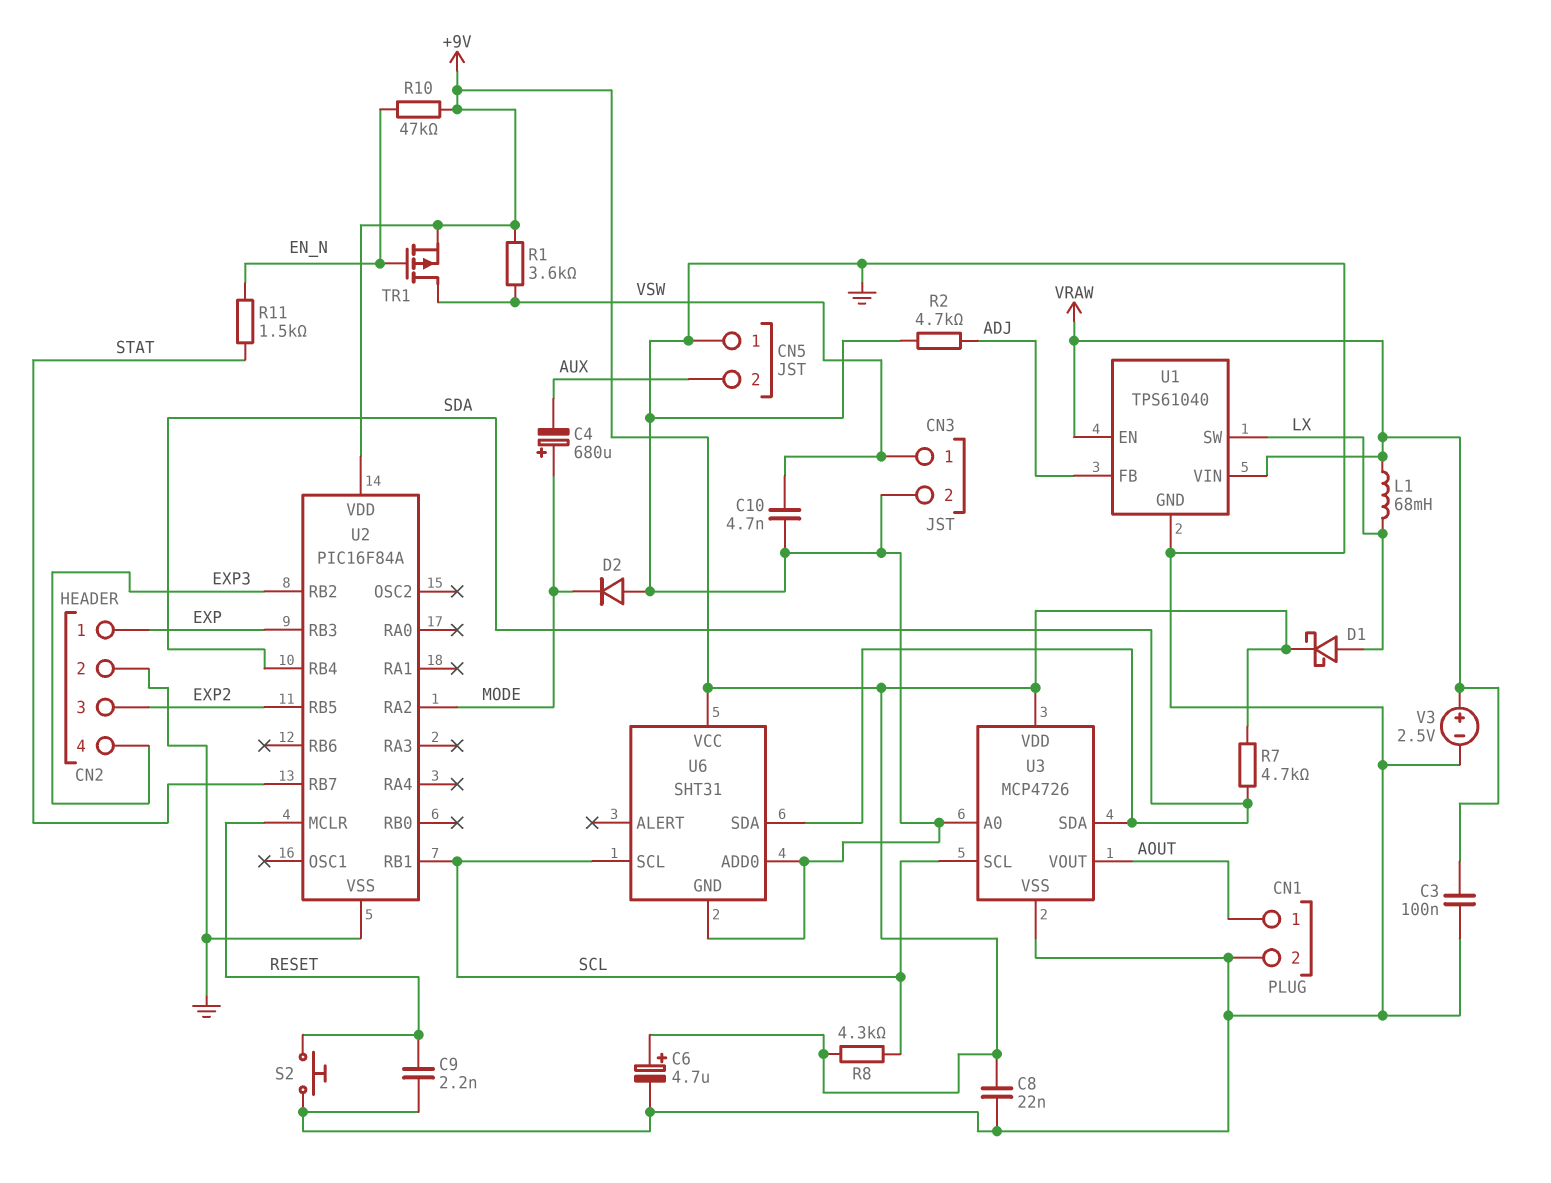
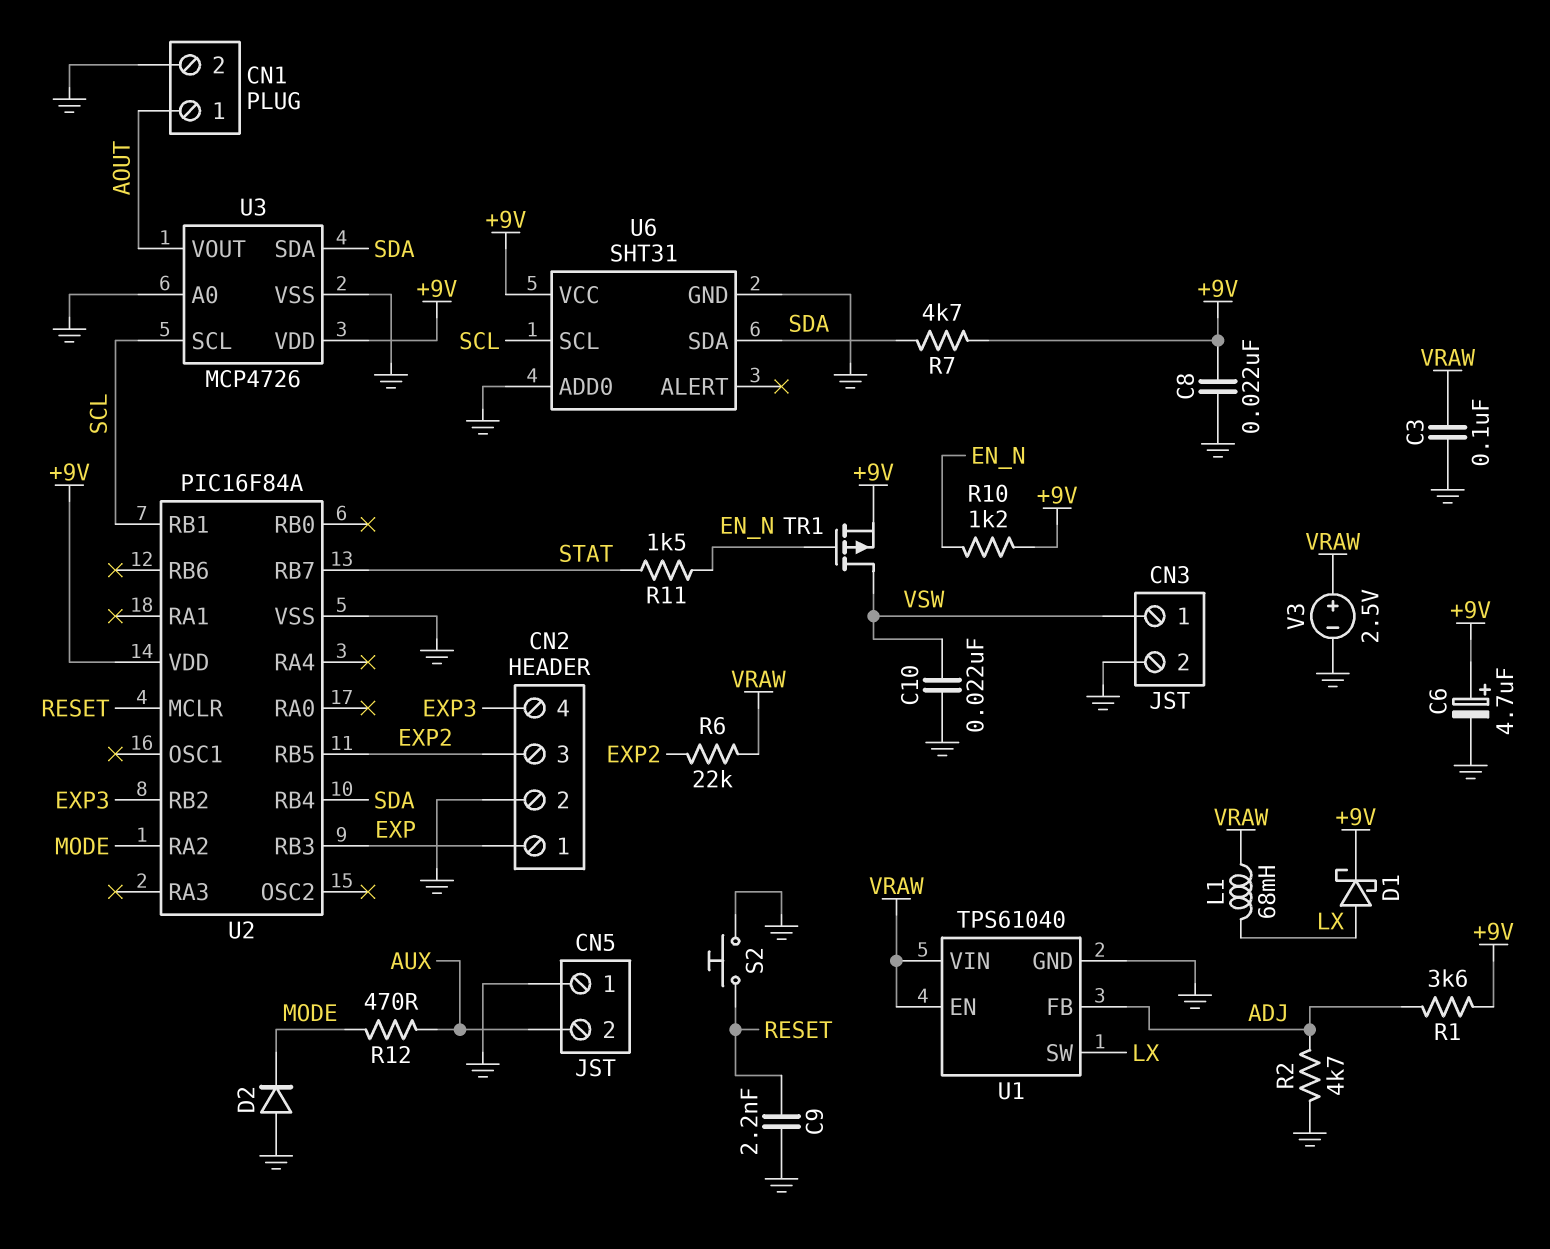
C4: 680uF (plus MODE, minus AUX) -> none
C10: 4.7nF (GND, VSW) -> 22nF (GND, VSW)
R1: 3.6k (+9V, VSW) -> 3.6k (+9V, ADJ)
R6: none -> 22k (EXP2, VRAW)
R8: 4.3k (+9V, SCL) -> none
R10: 47k (+9V, EN_N) -> 1.2k (+9V, EN_N)
R12: none -> 470 (AUX, MODE)

